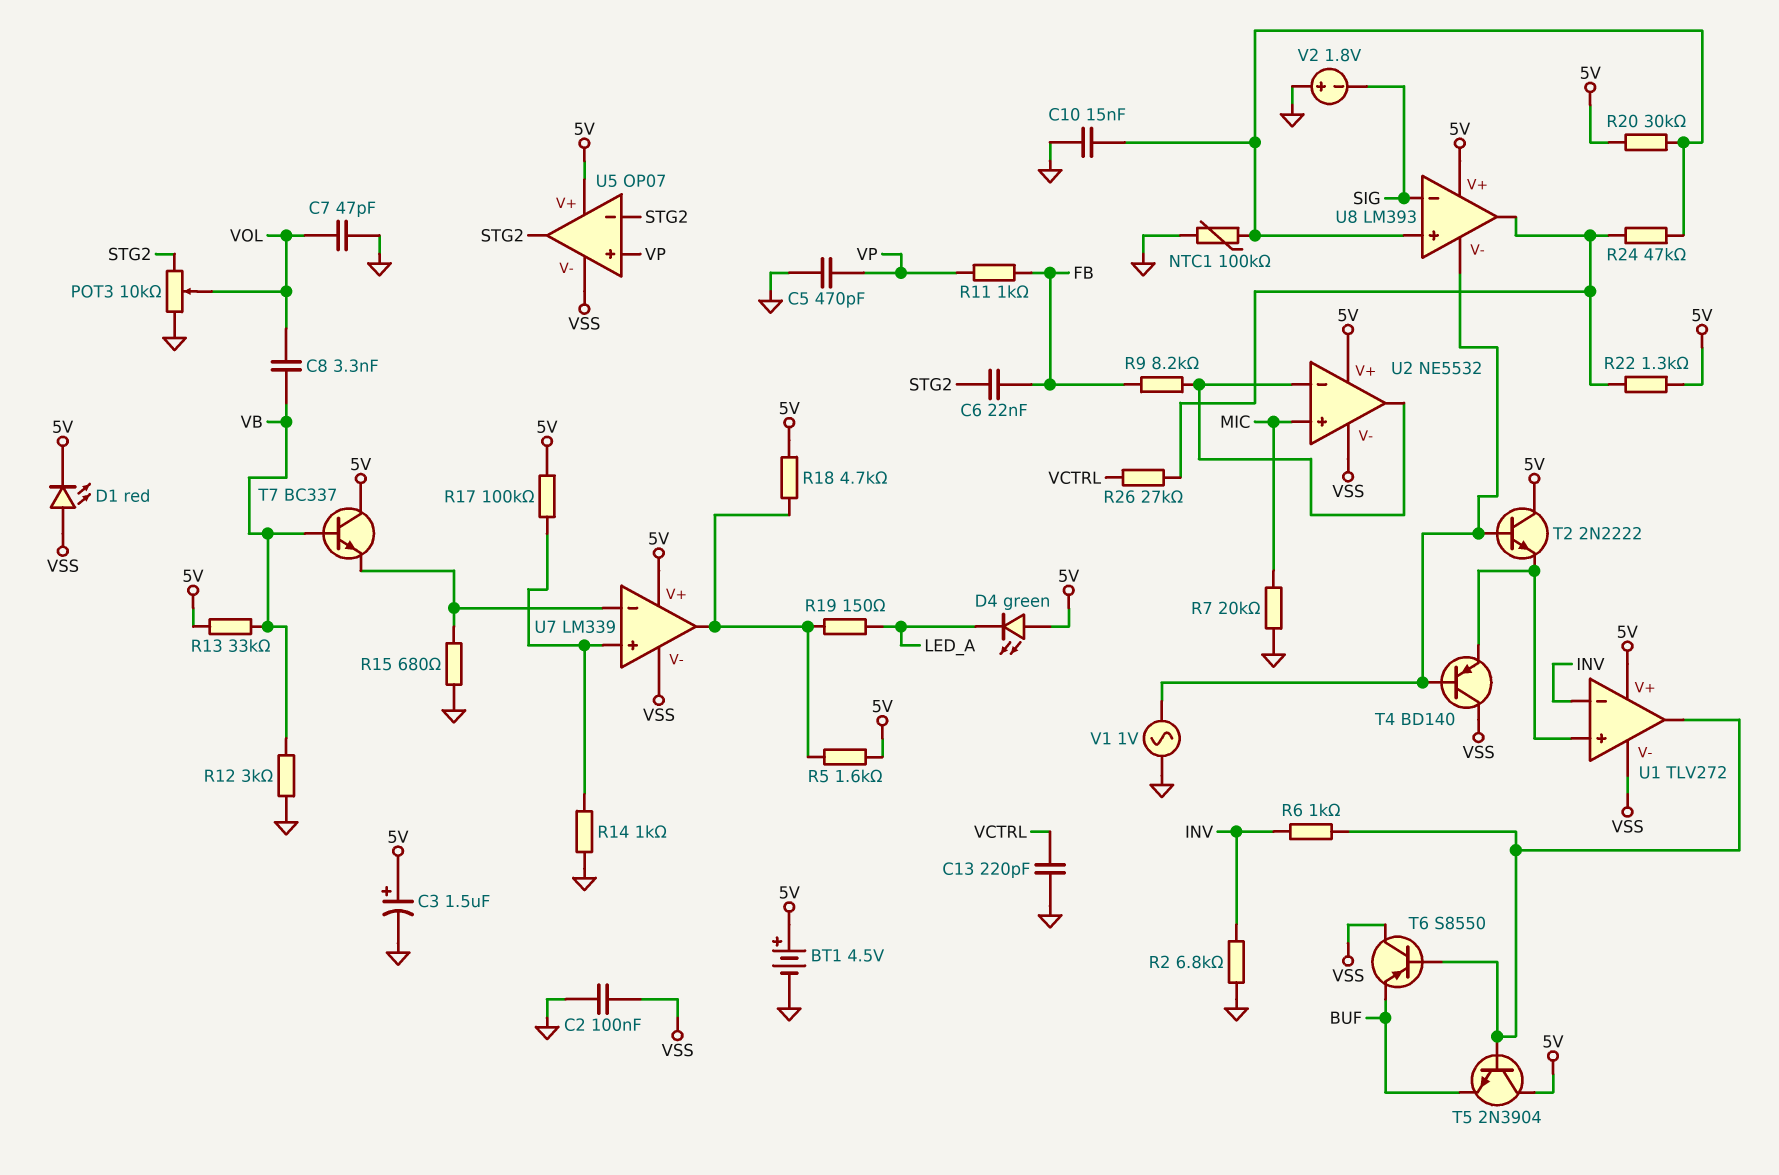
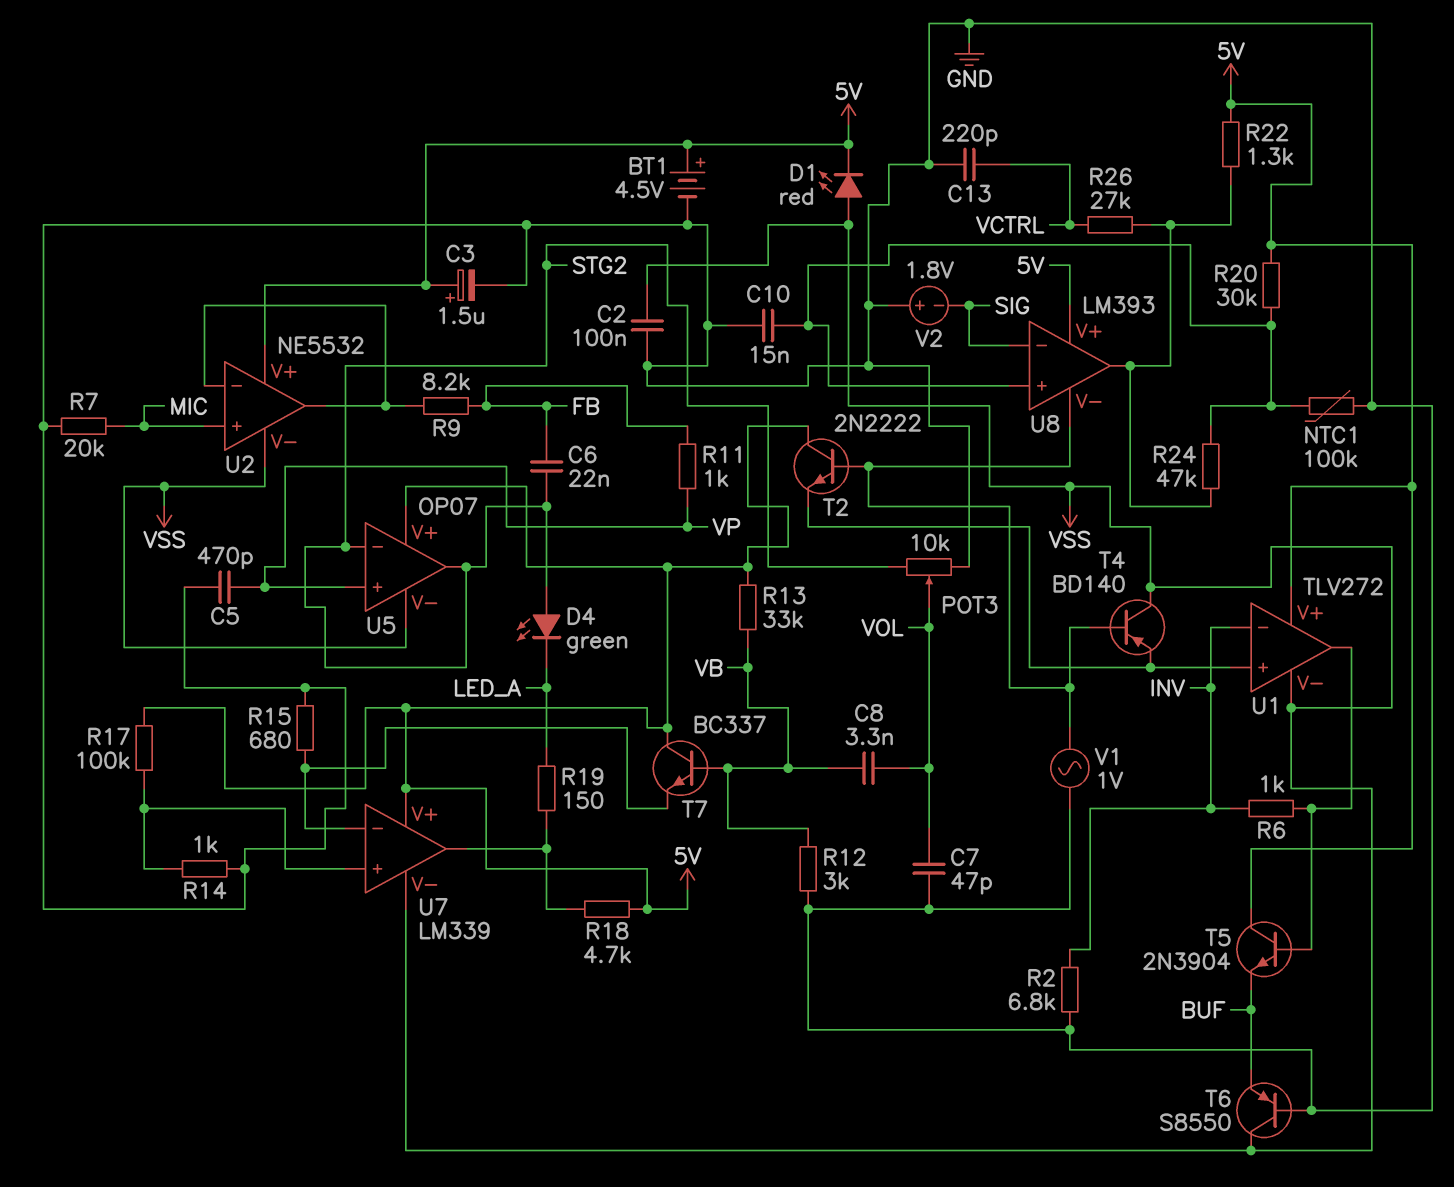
D4: LED green (A 5V, K LED_A) -> LED green (A STG2, K LED_A)
R5: 1.6k (5V, U7/out) -> none
T6: PNP S8550 (B U1/out, C VSS, E BUF) -> PNP S8550 (B GND, C VSS, E BUF)

